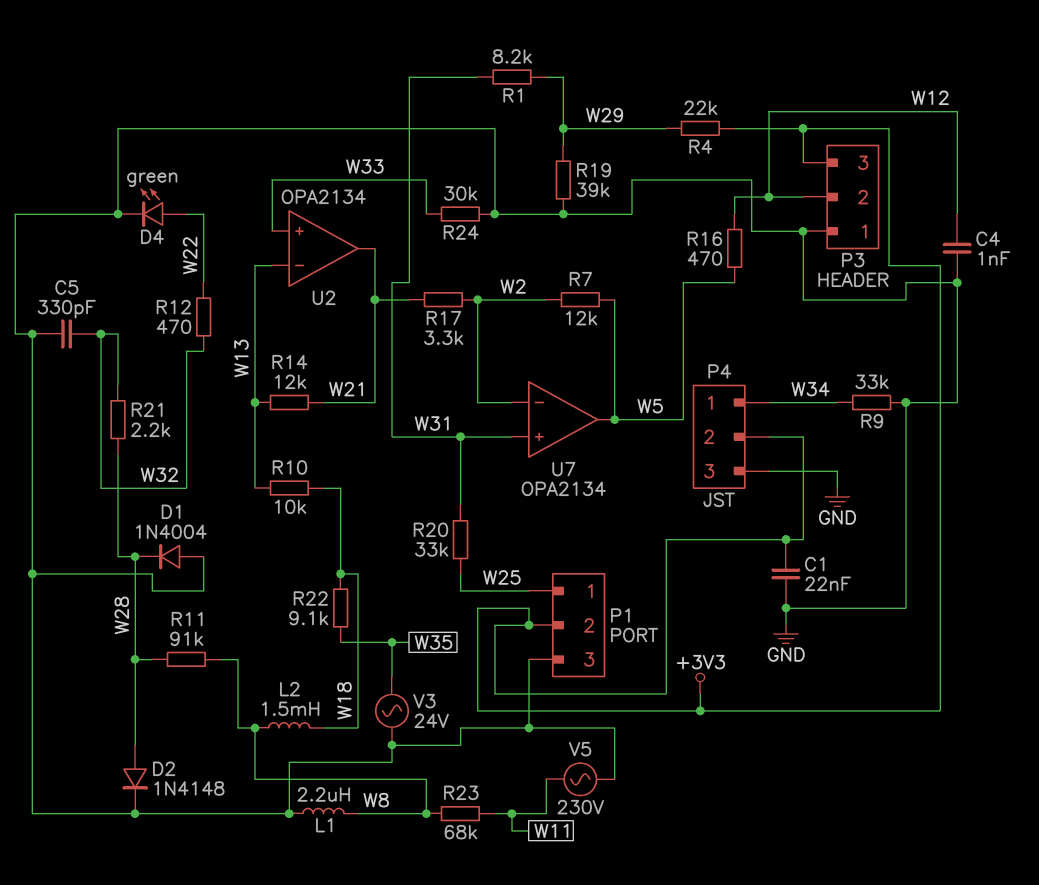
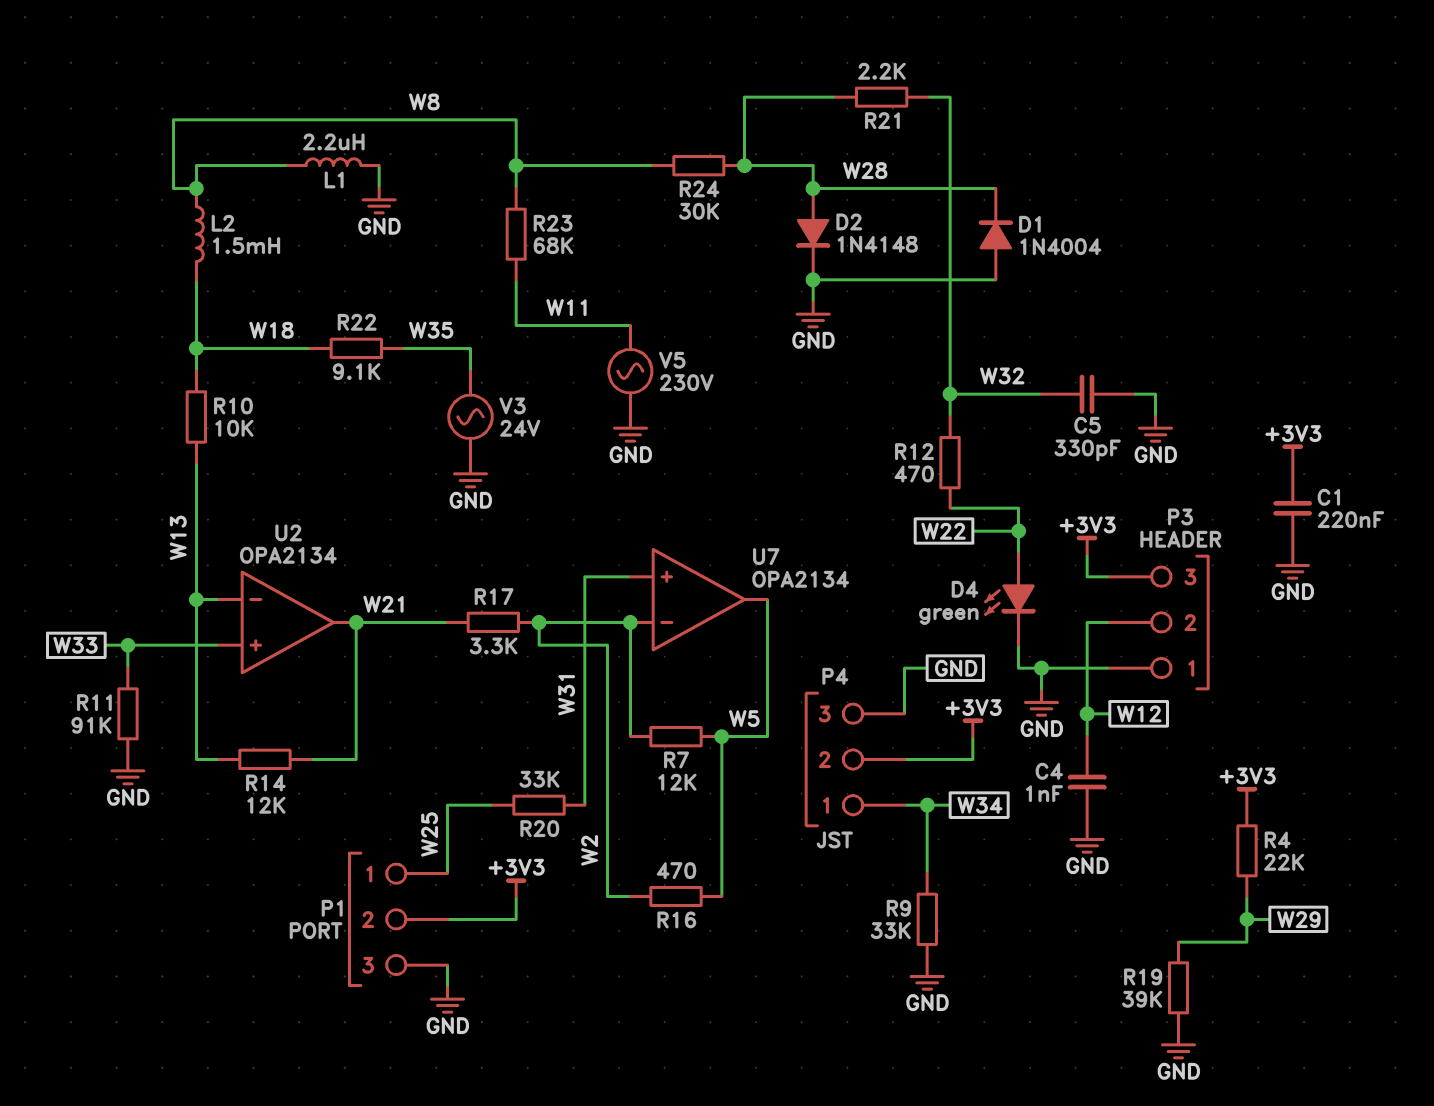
C1: 22nF (+3V3, GND) -> 220nF (+3V3, GND)
R1: 8.2k (W29, W31) -> none
R11: 91k (W8, W28) -> 91k (GND, W33)
R16: 470 (W5, W12) -> 470 (W2, W5)
R24: 30k (GND, W33) -> 30k (W8, W28)

